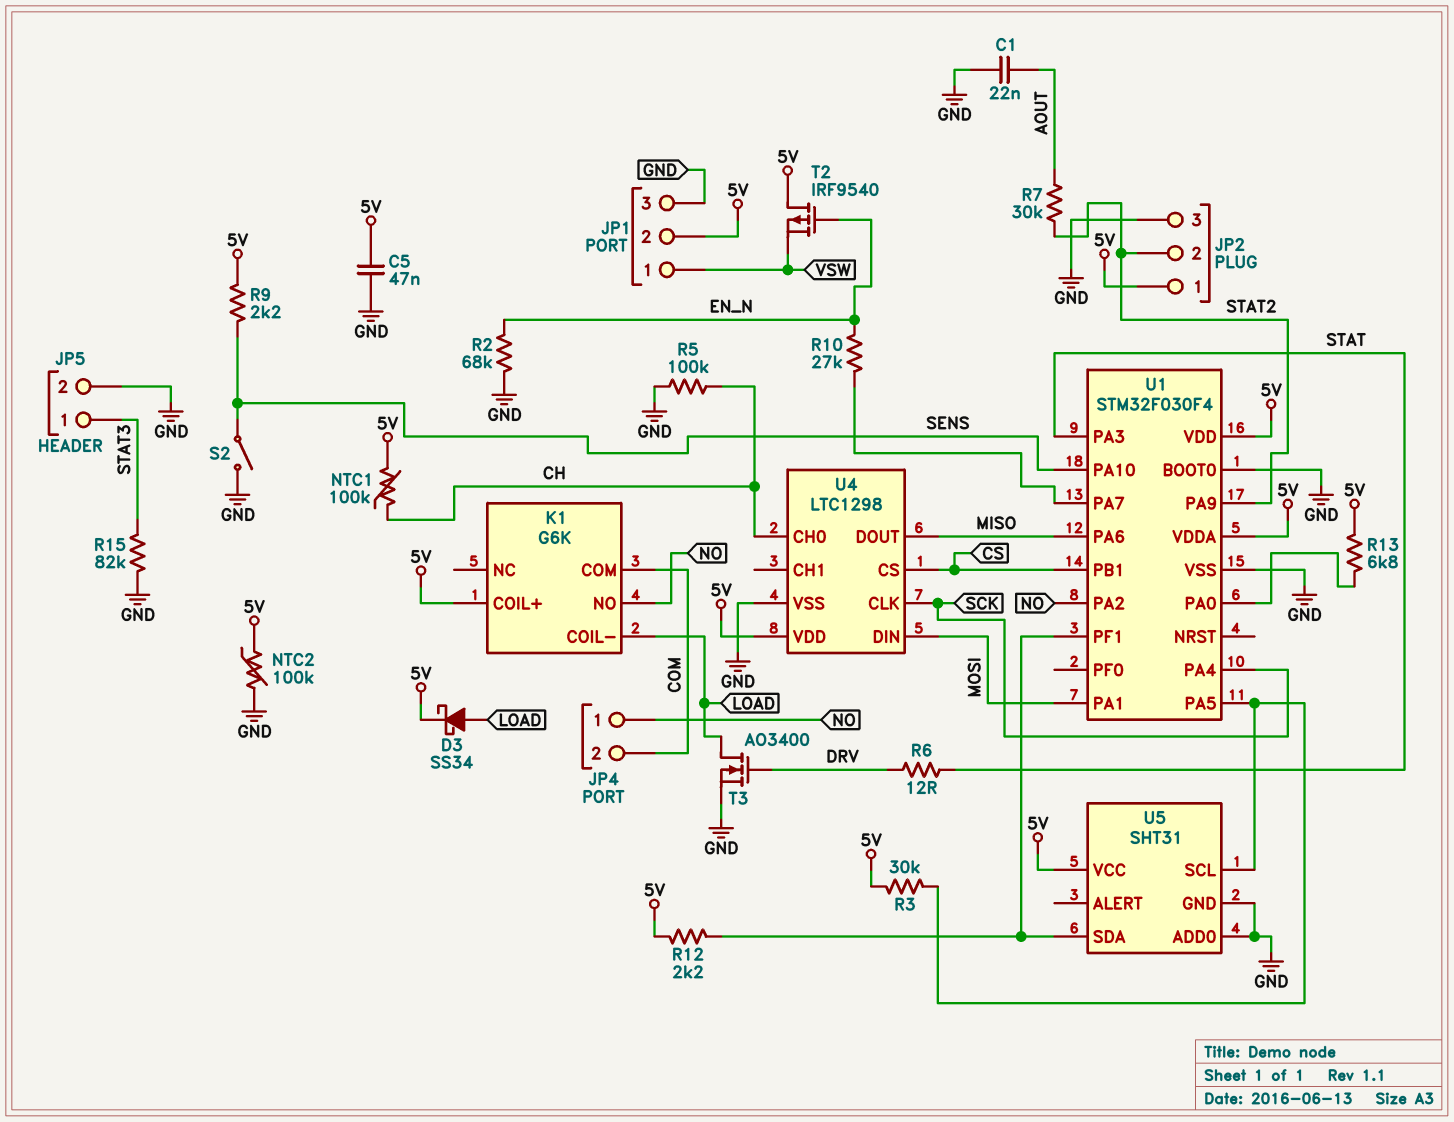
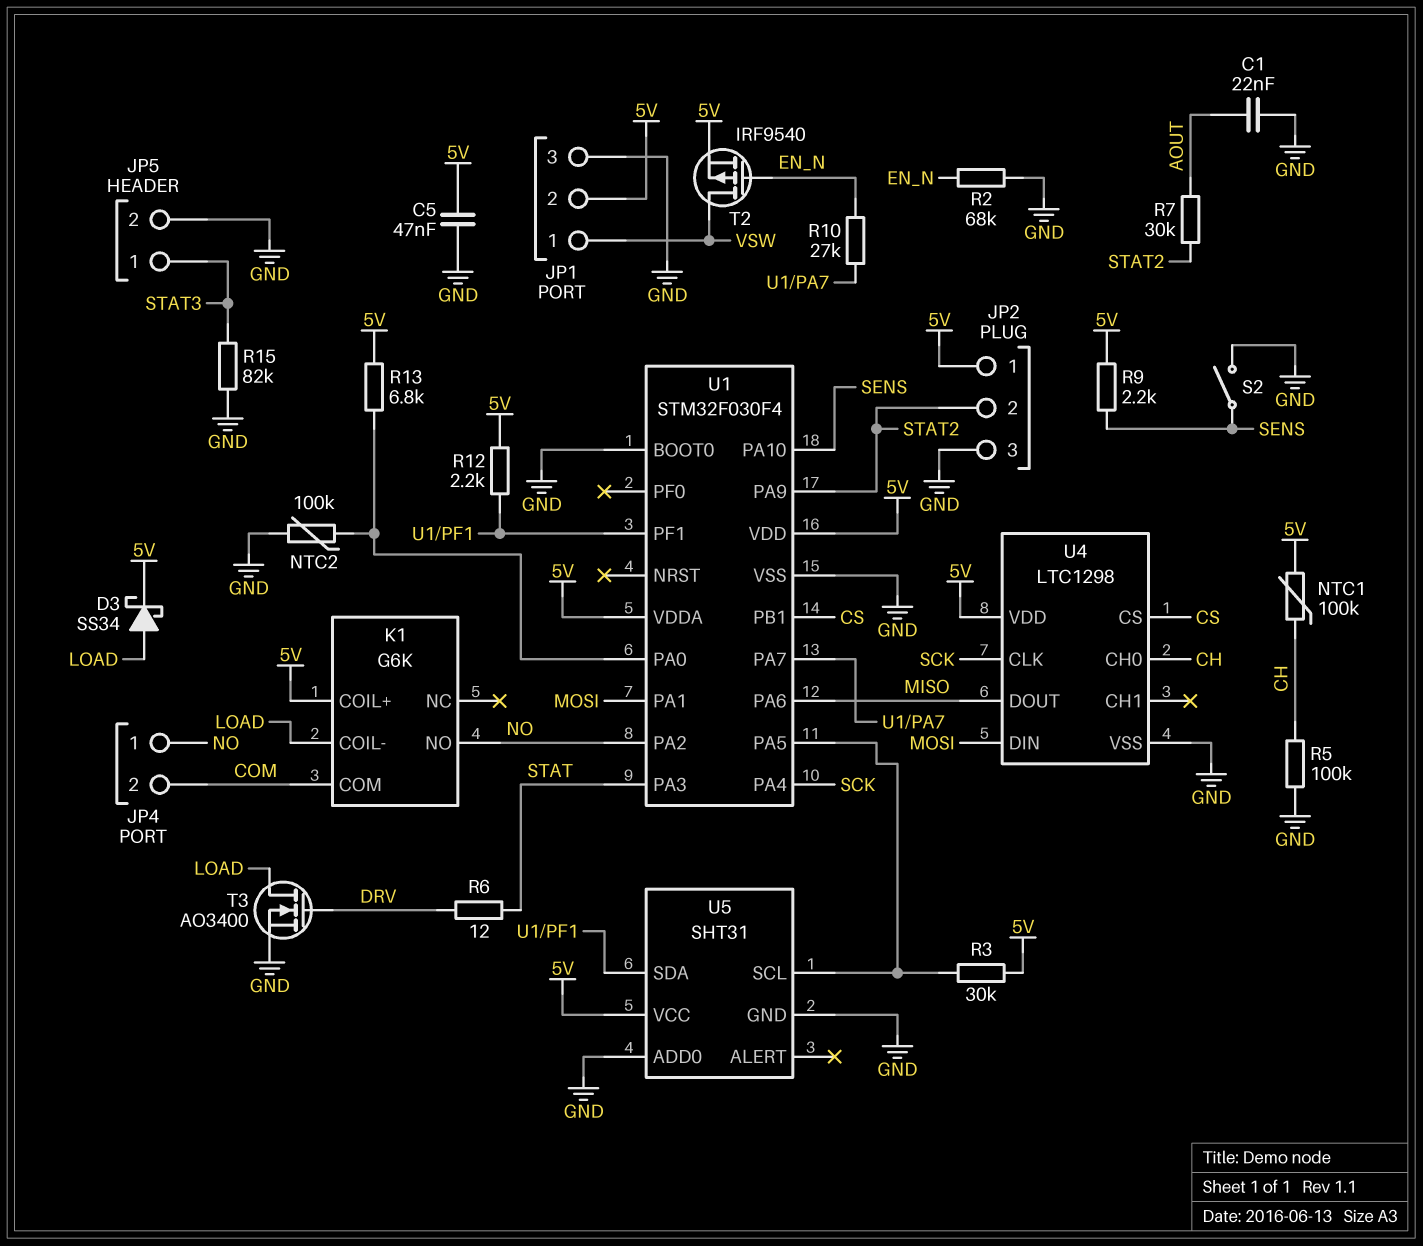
NTC2: 100k (5V, GND) -> 100k (GND, U1/PA0)
T2: PMOS IRF9540 (G EN_N, D 5V, S VSW) -> PMOS IRF9540 (G EN_N, D VSW, S 5V)

